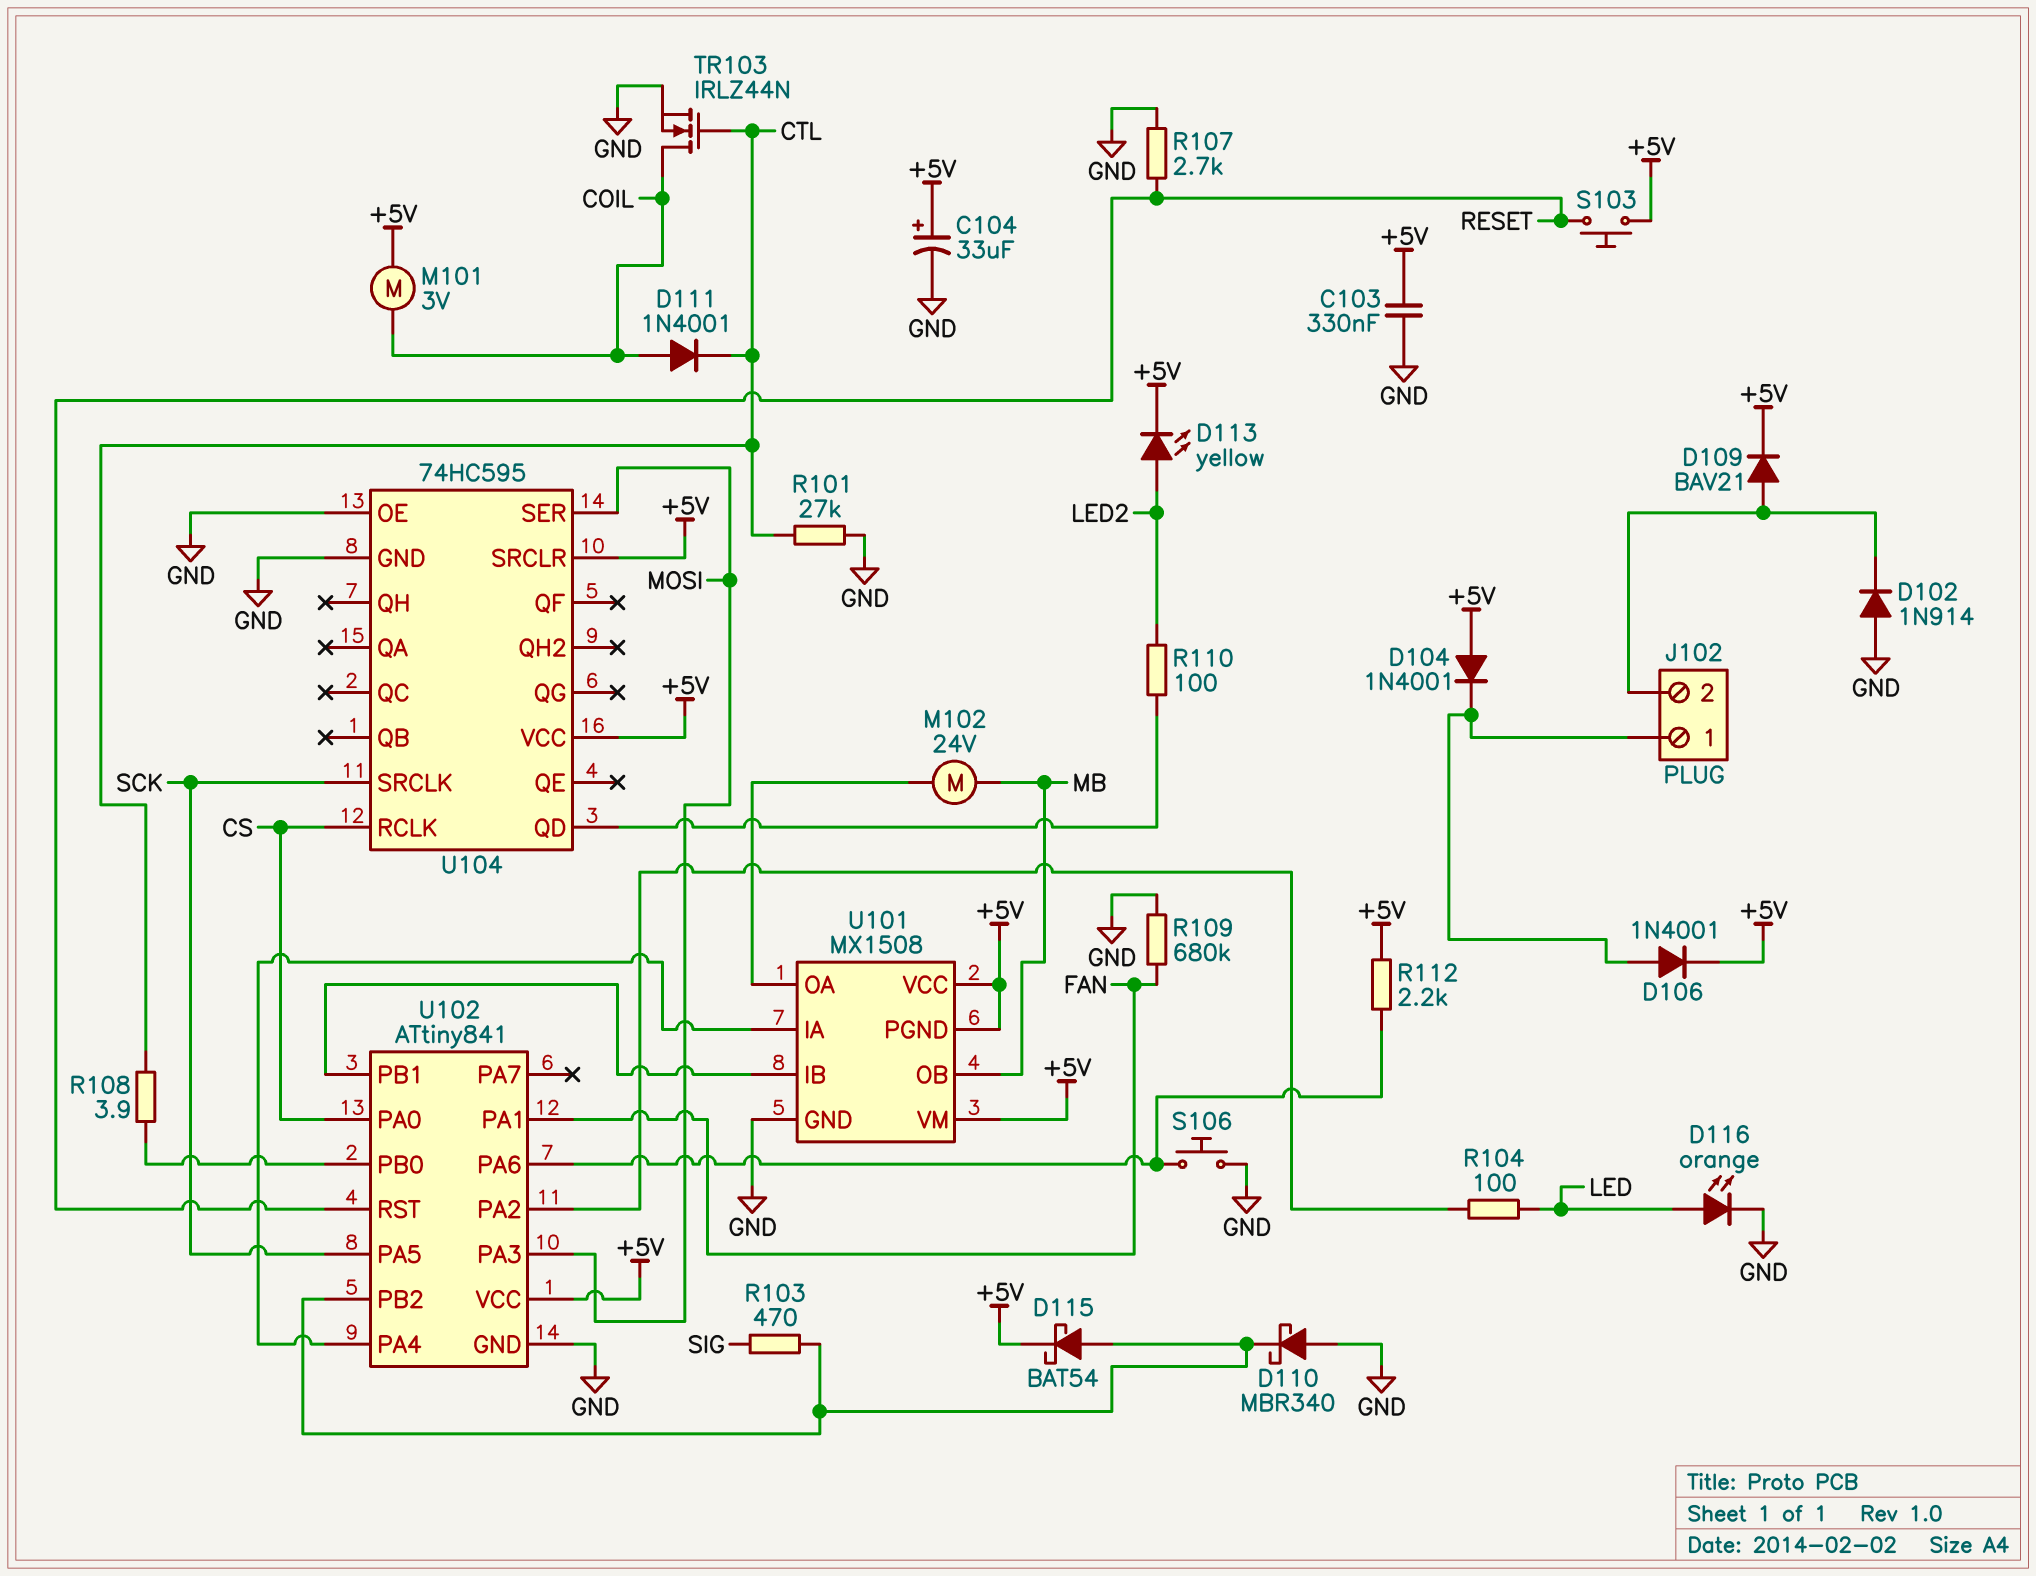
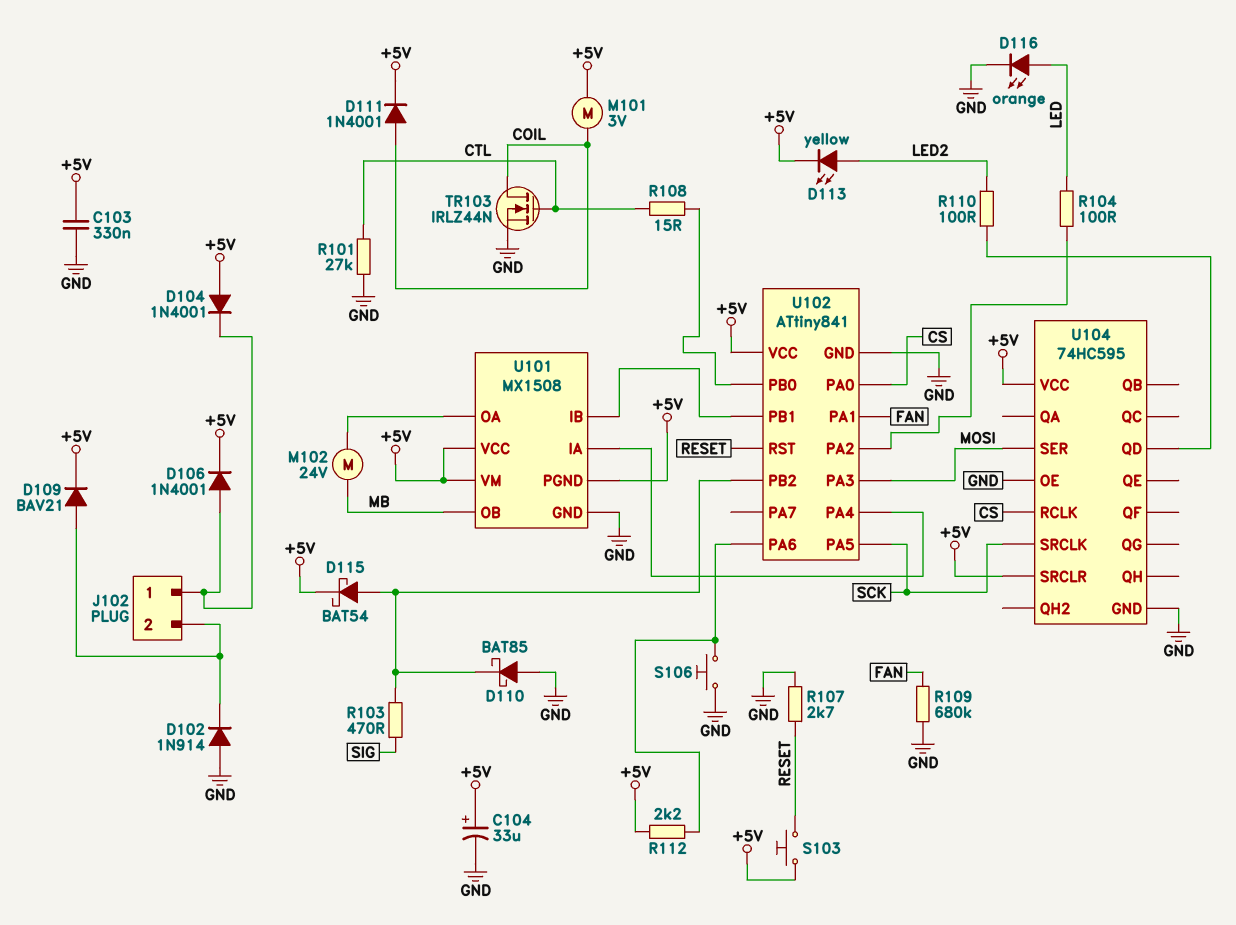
D110: schottky MBR340 (A GND, K U102/PB2) -> schottky BAT85 (A GND, K U102/PB2)
D111: diode 1N4001 (A COIL, K CTL) -> diode 1N4001 (A COIL, K +5V)
R108: 3.9 (CTL, U102/PB0) -> 15 (CTL, U102/PB0)

